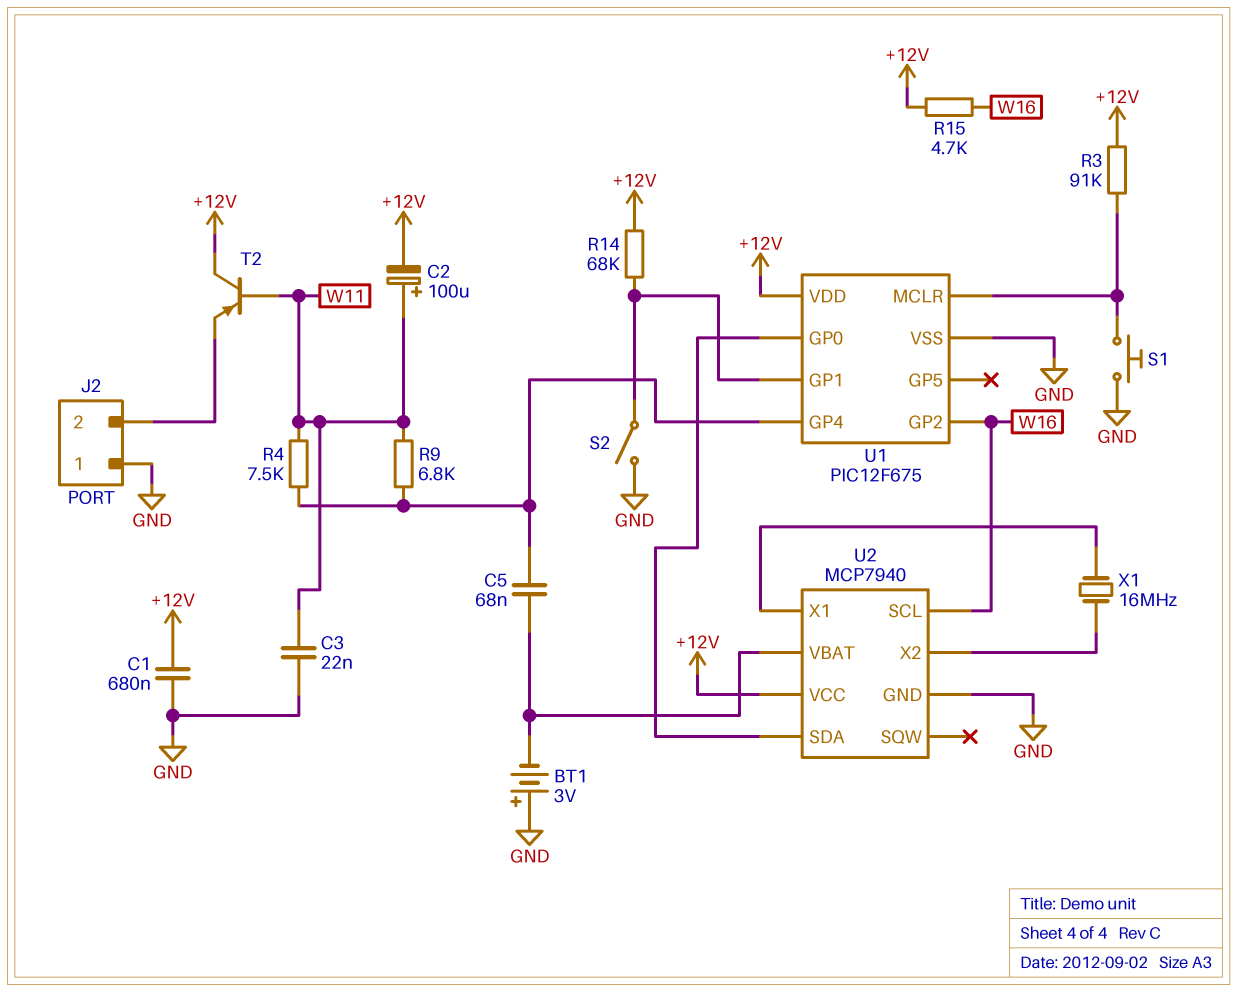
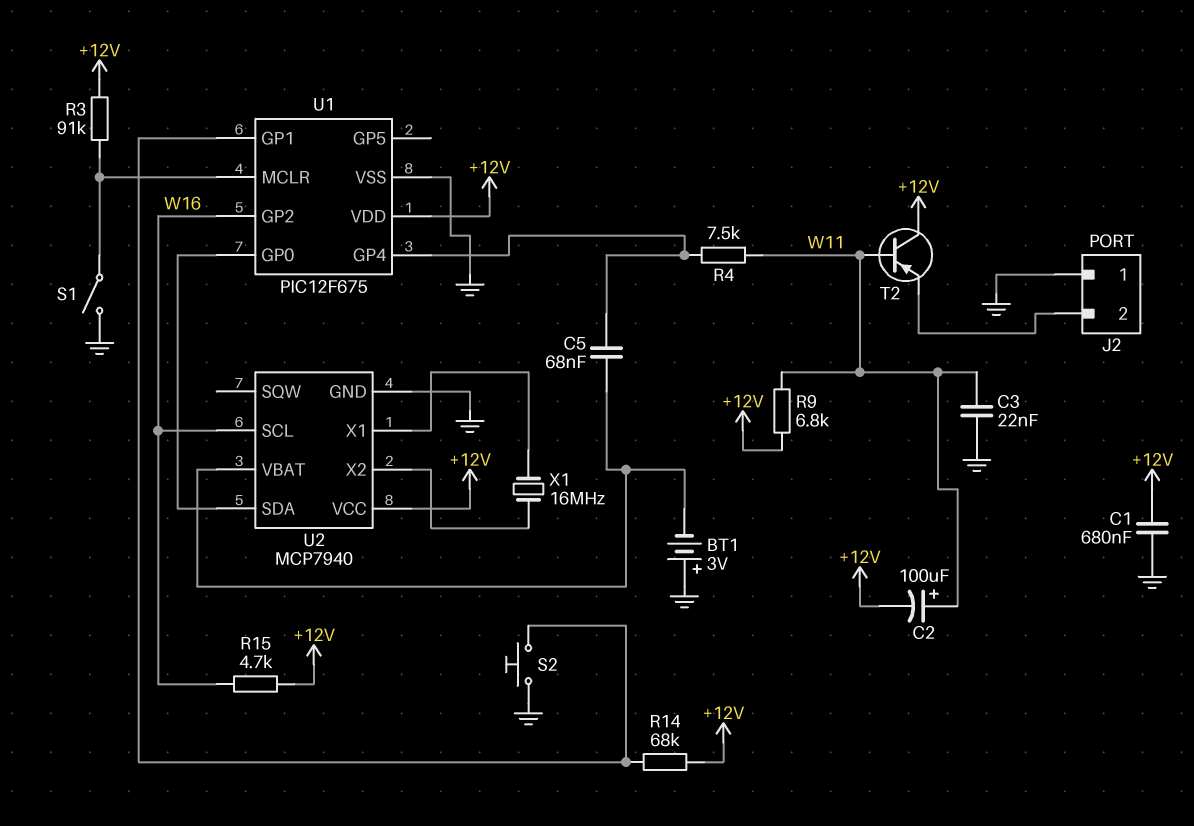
R9: 6.8k (U1/GP4, W11) -> 6.8k (+12V, W11)
S1: button (GND, U1/MCLR) -> switch (GND, U1/MCLR)
S2: switch (GND, U1/GP1) -> button (GND, U1/GP1)

